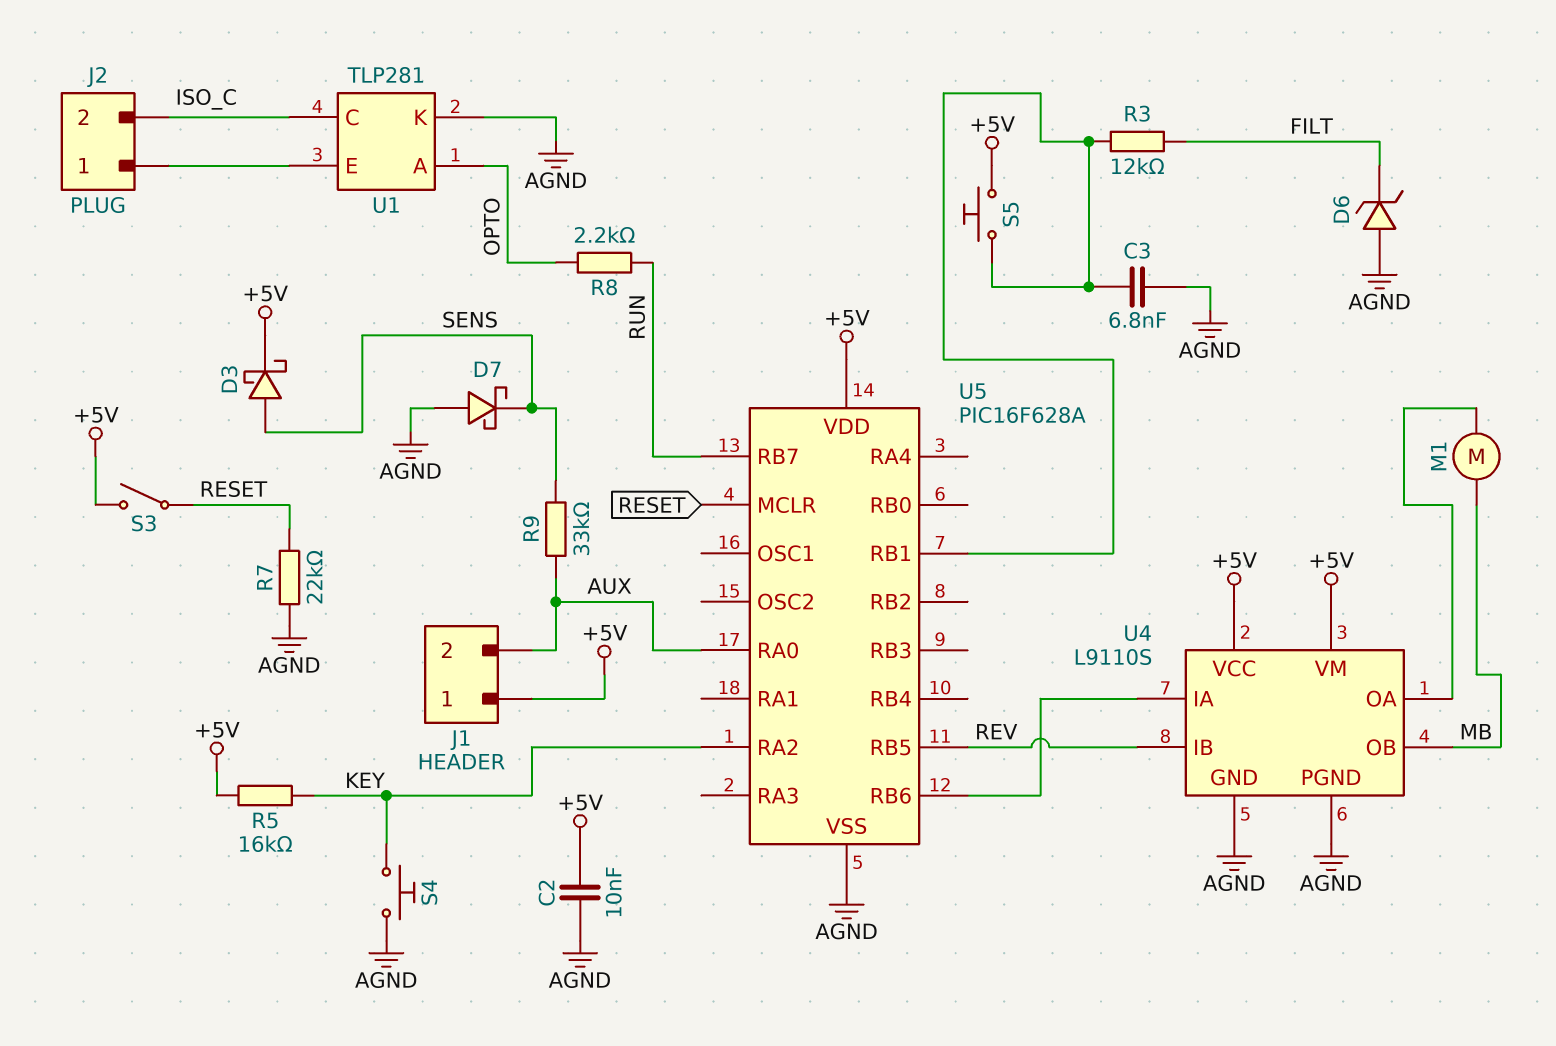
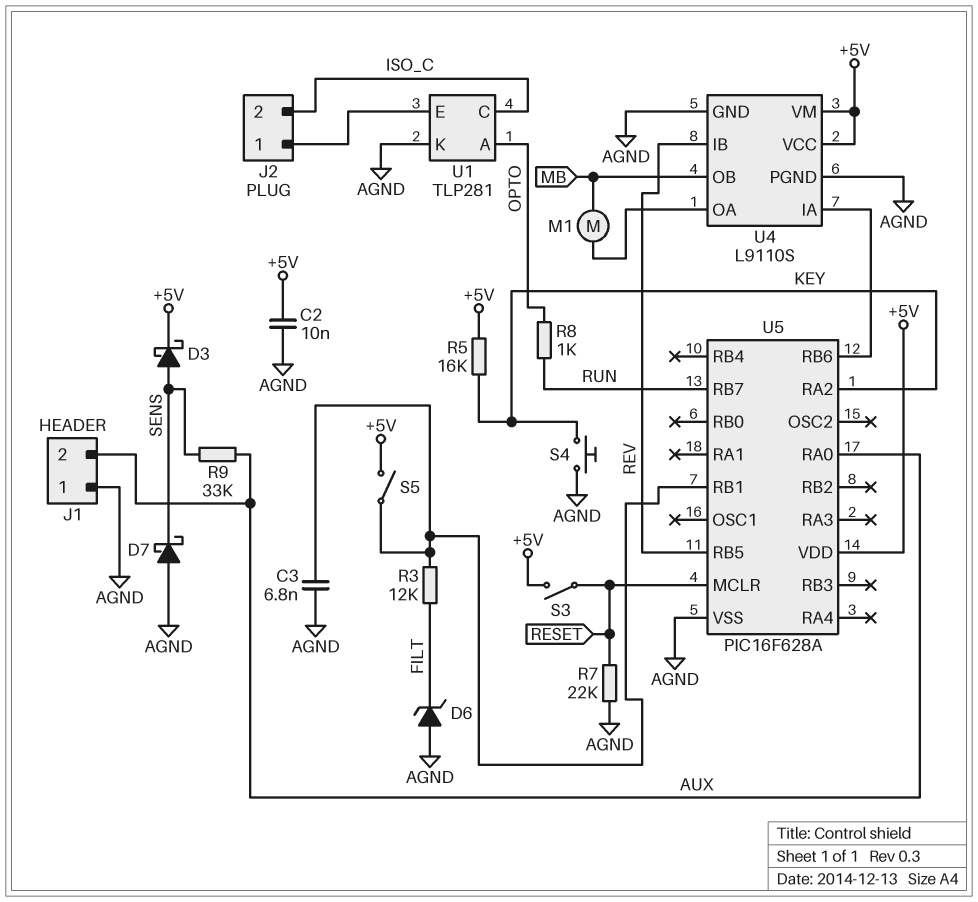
J1 pin 1: +5V -> AGND
R8: 2.2k (OPTO, RUN) -> 1k (OPTO, RUN)
S5: button (+5V, U5/RB1) -> switch (+5V, U5/RB1)

